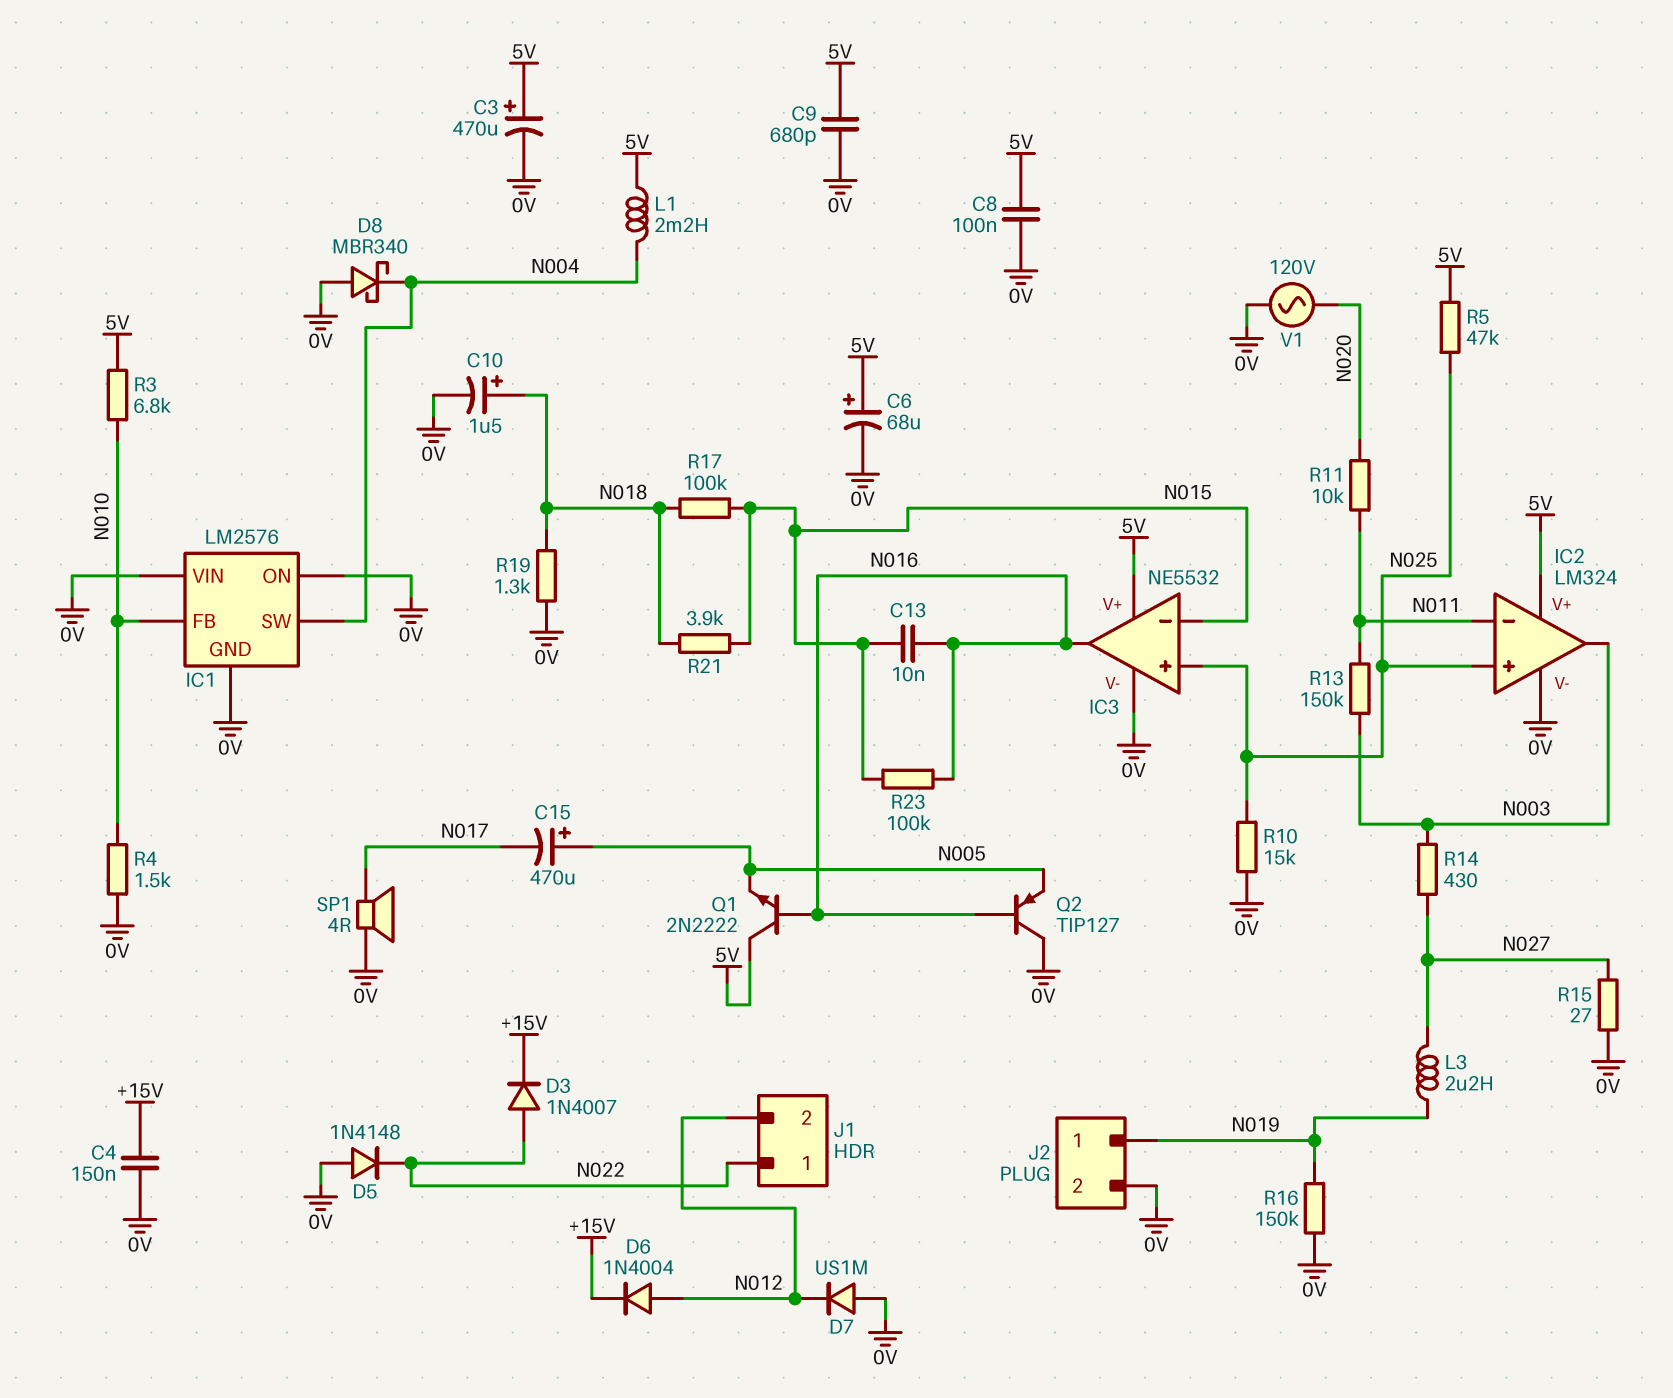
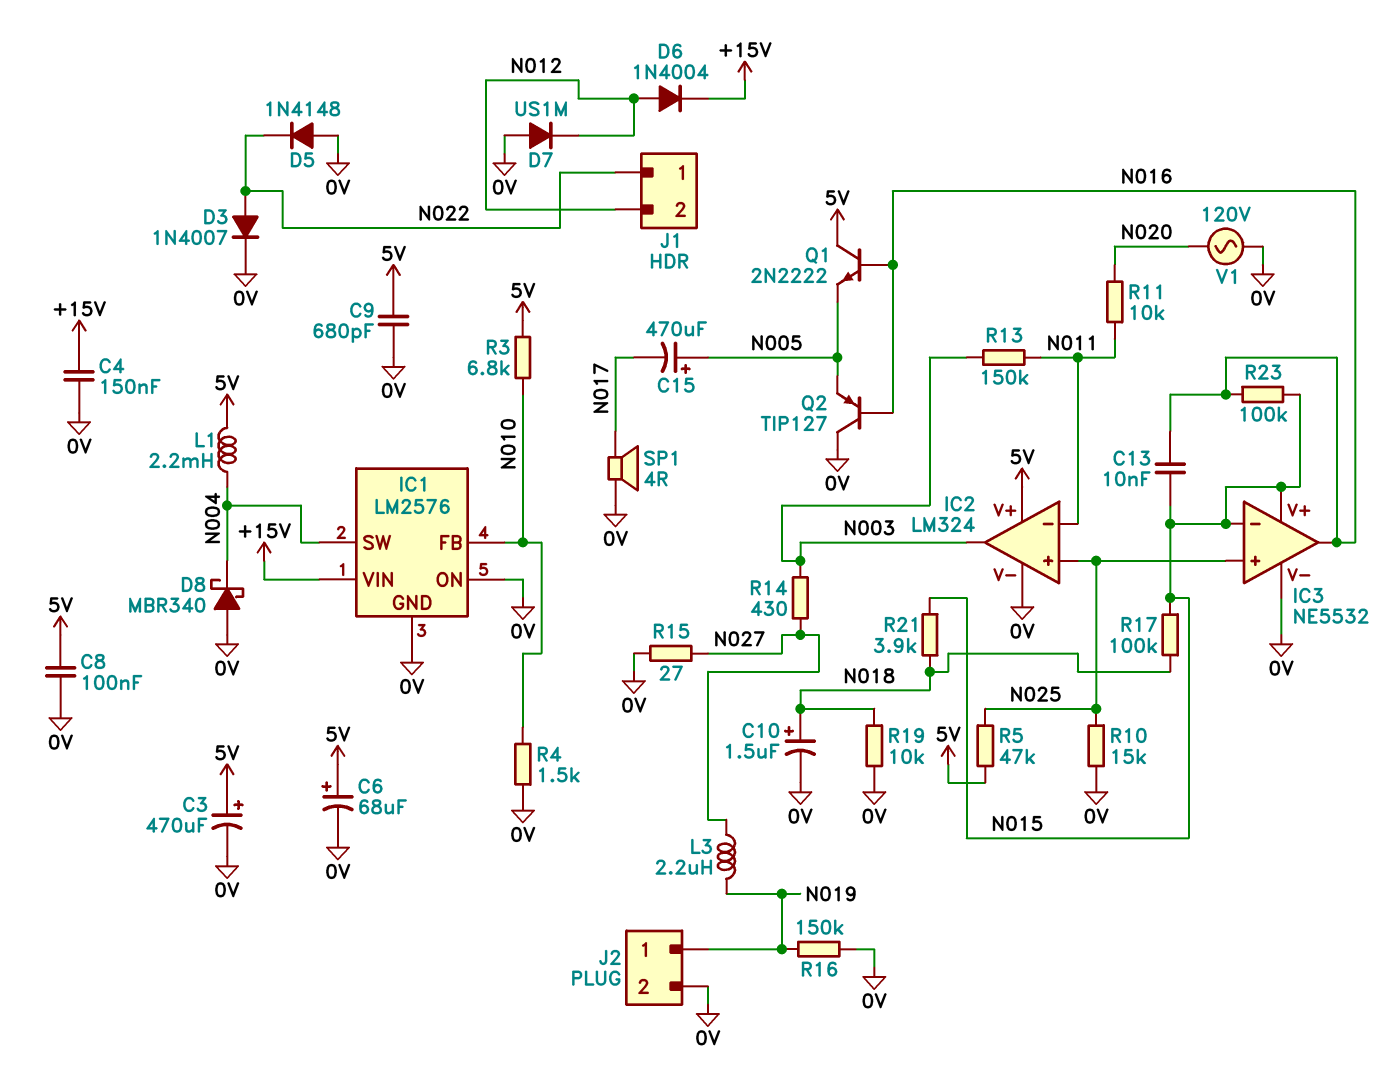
D3: diode 1N4007 (A N022, K +15V) -> diode 1N4007 (A N022, K 0V)
IC1 pin VIN: 0V -> +15V
IC3 pin V+: 5V -> N015
R19: 1.3k (0V, N018) -> 10k (0V, N018)

